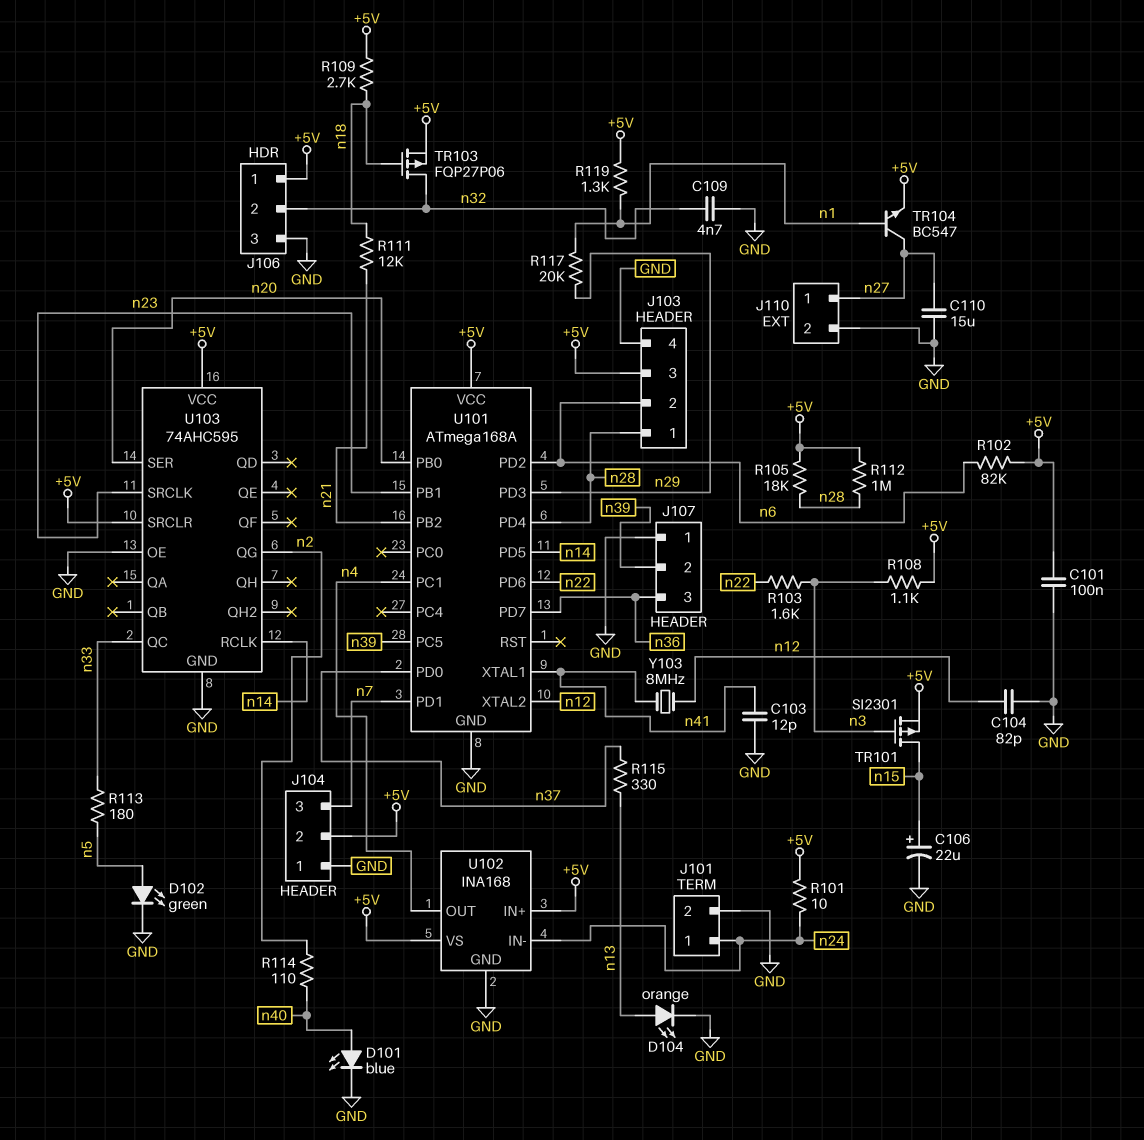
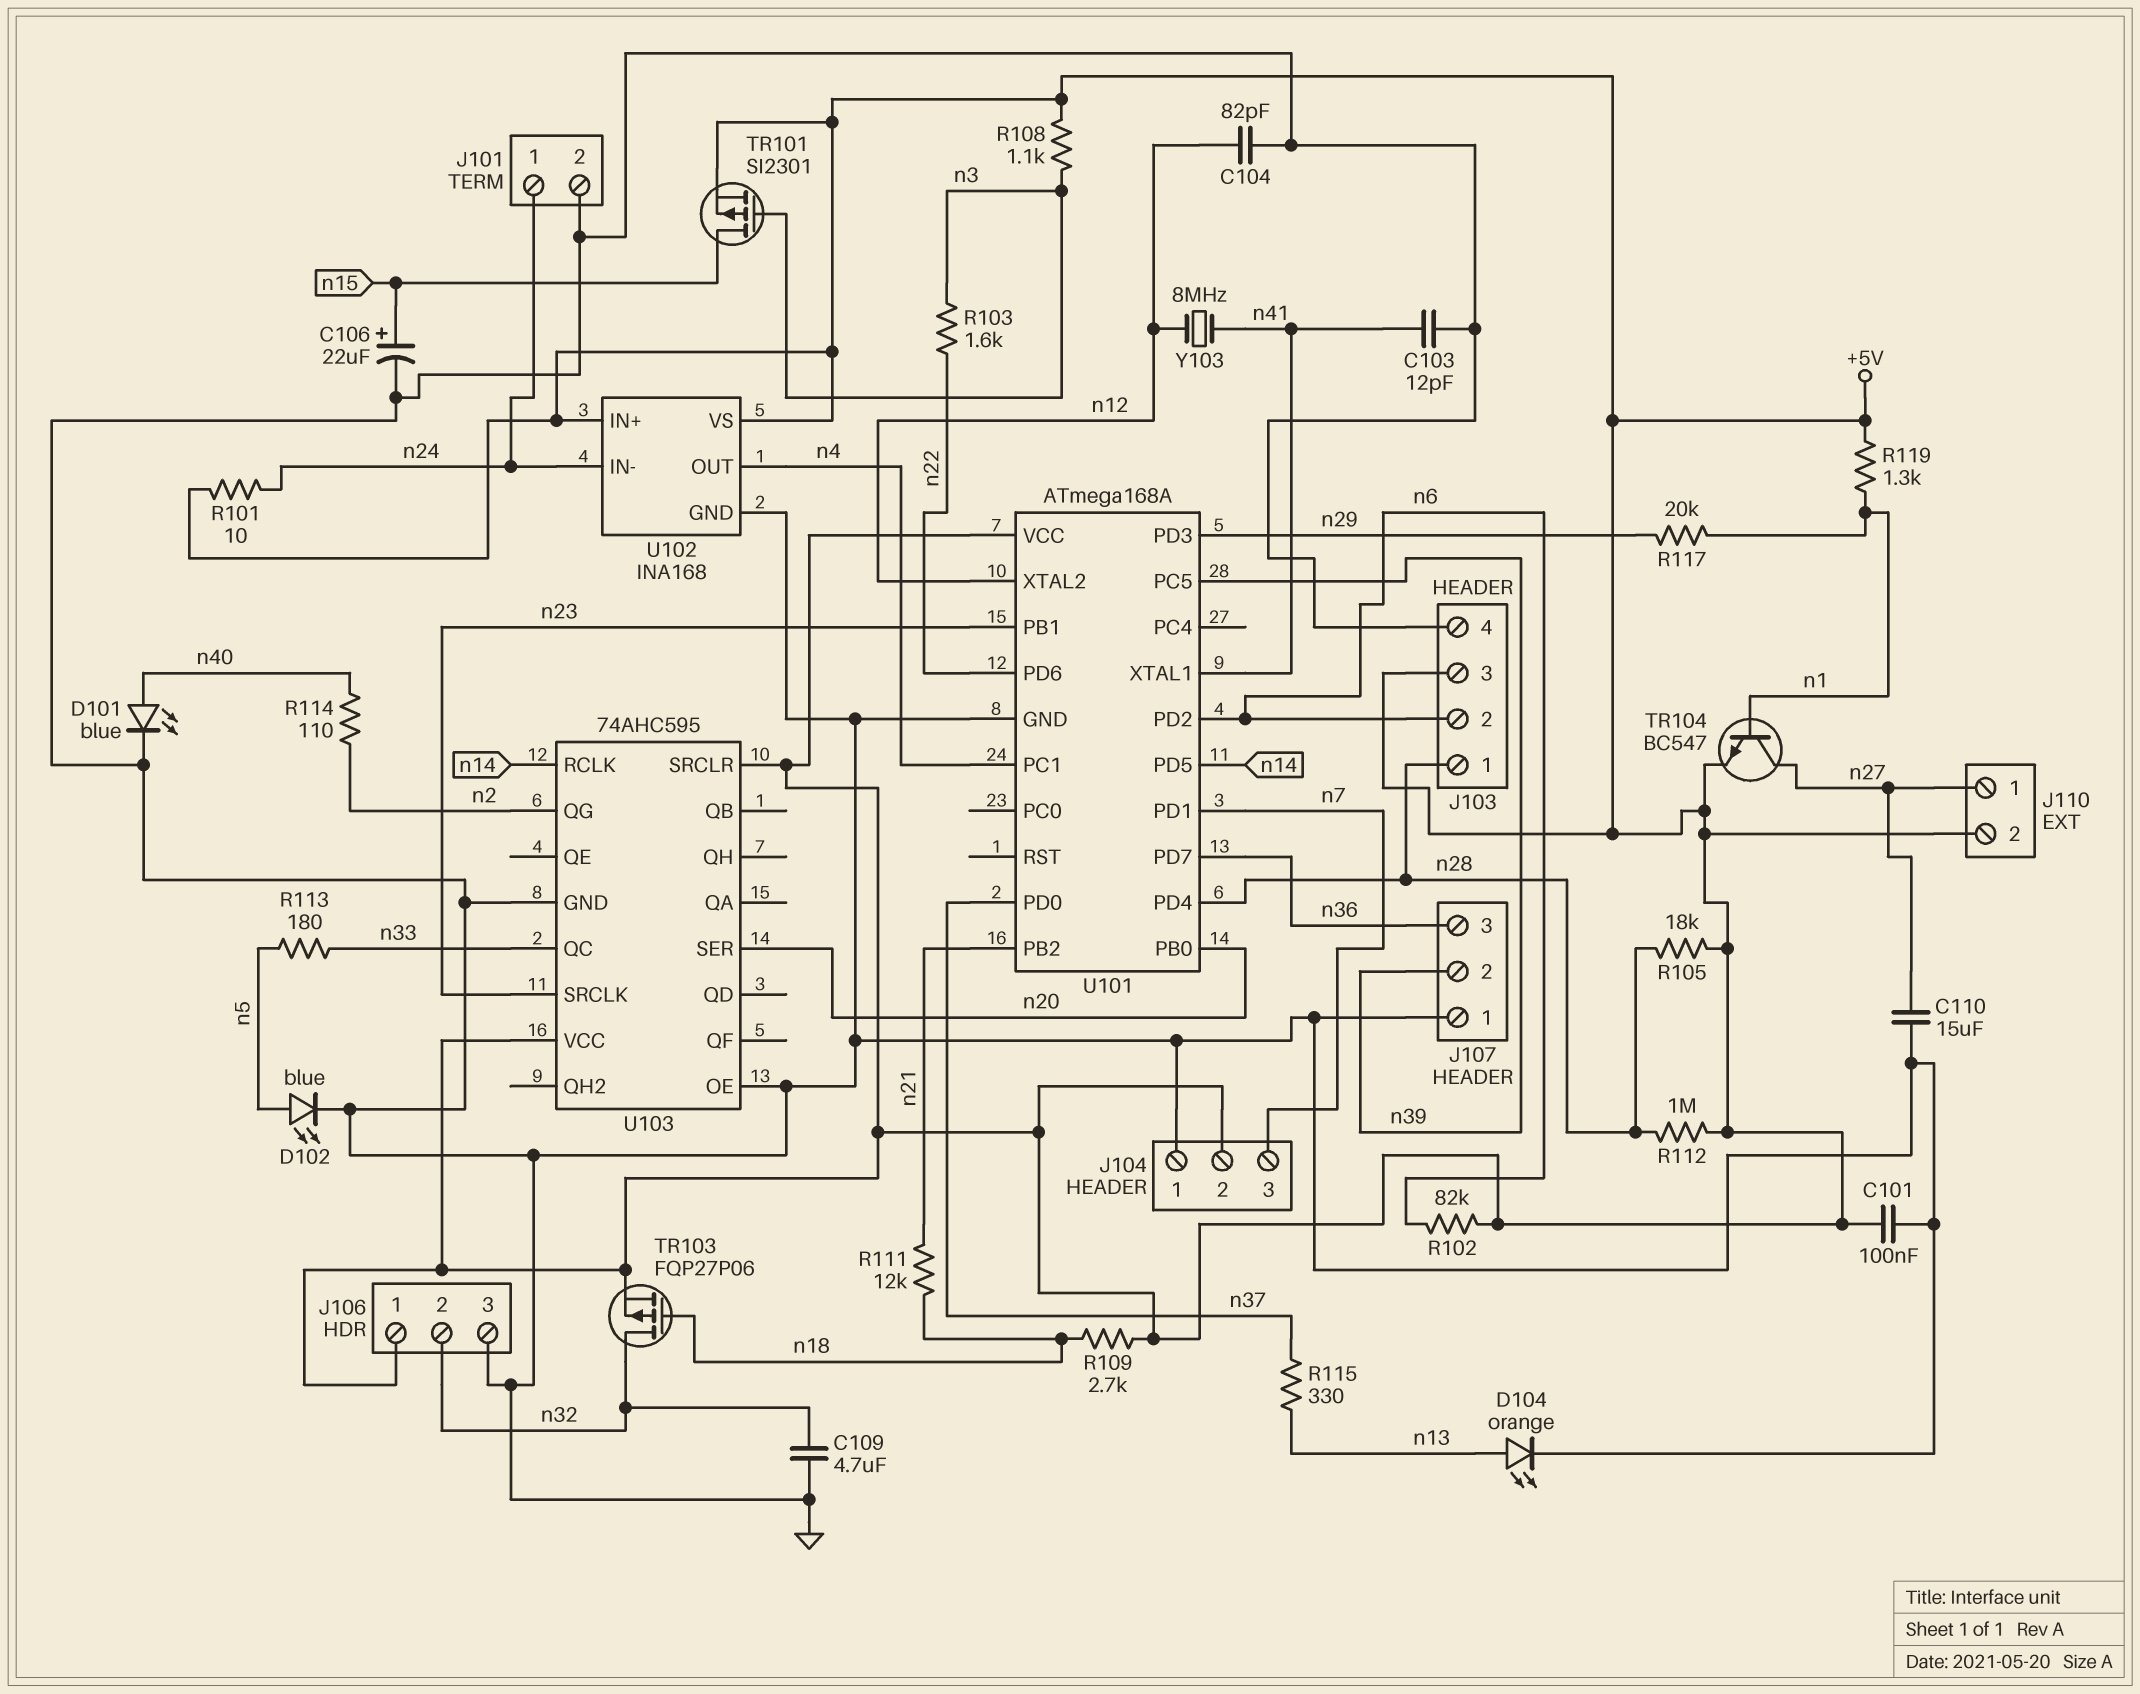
C109: 4.7nF (GND, n32) -> 4.7uF (GND, n32)
D102: LED green (A n5, K GND) -> LED blue (A n5, K GND)
J110 pin 2: GND -> +5V

